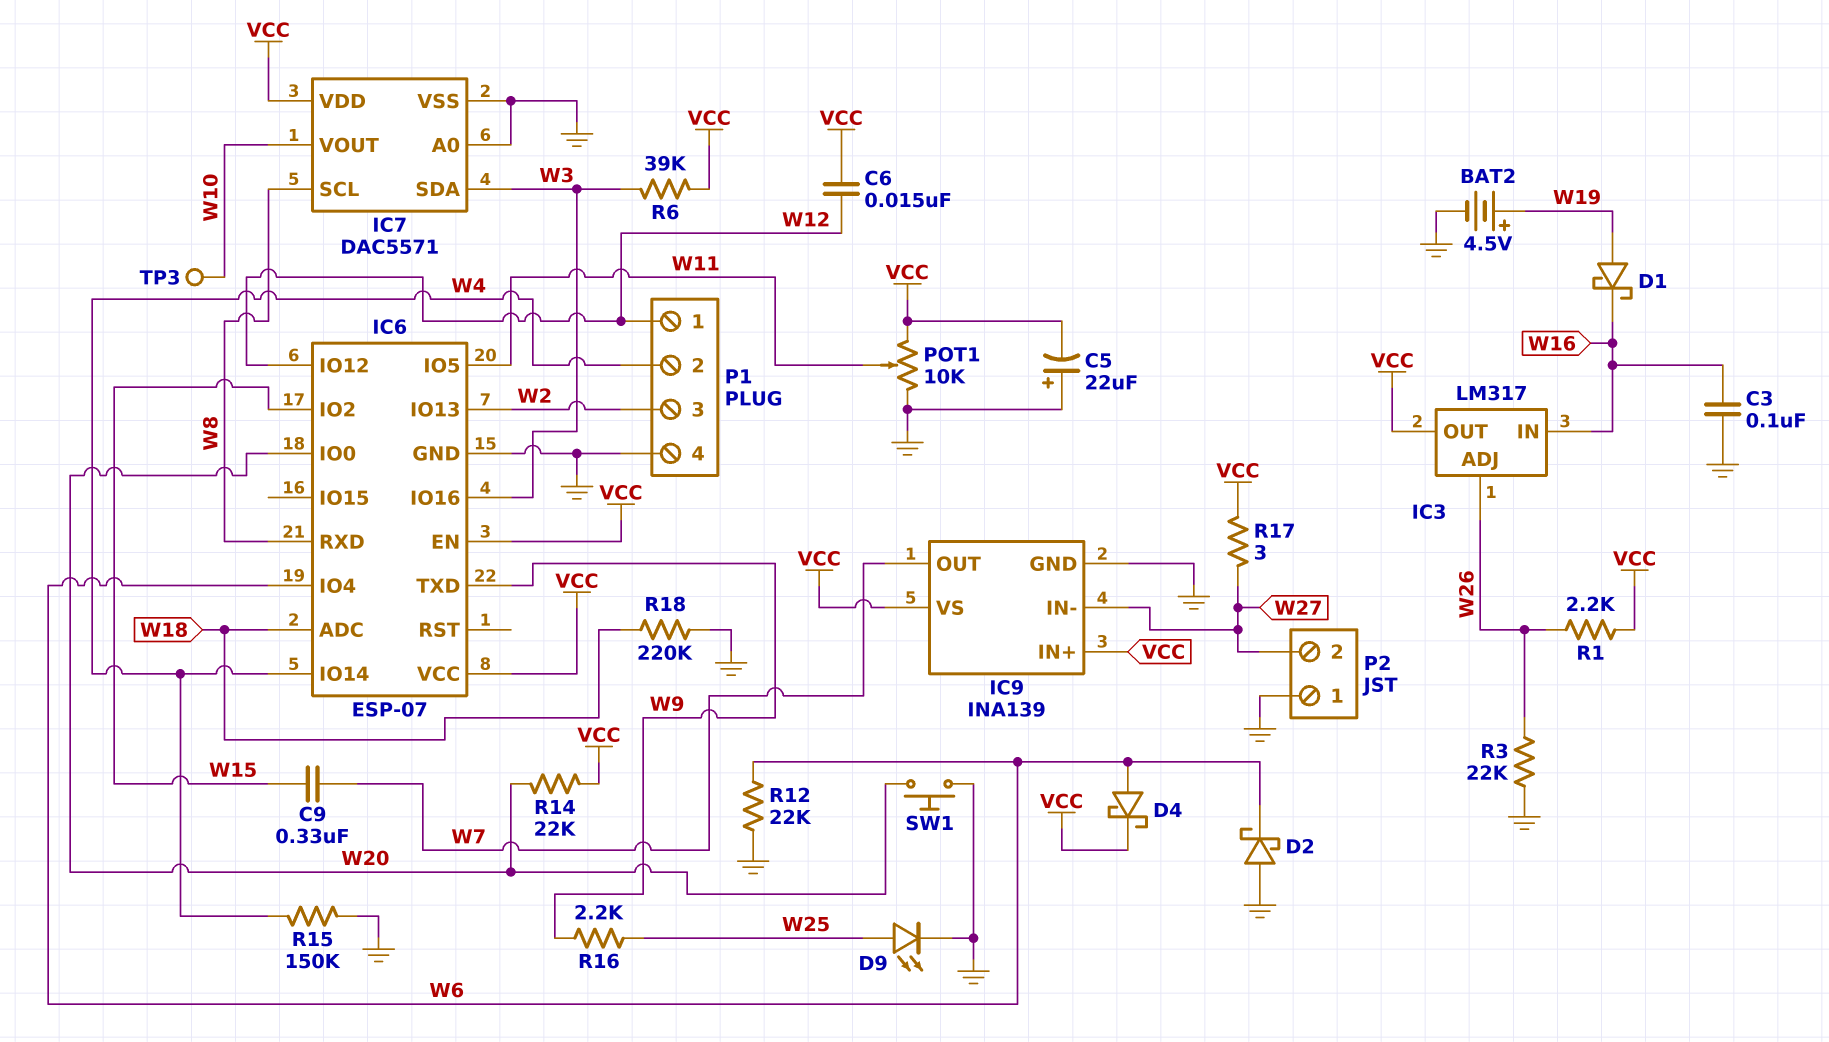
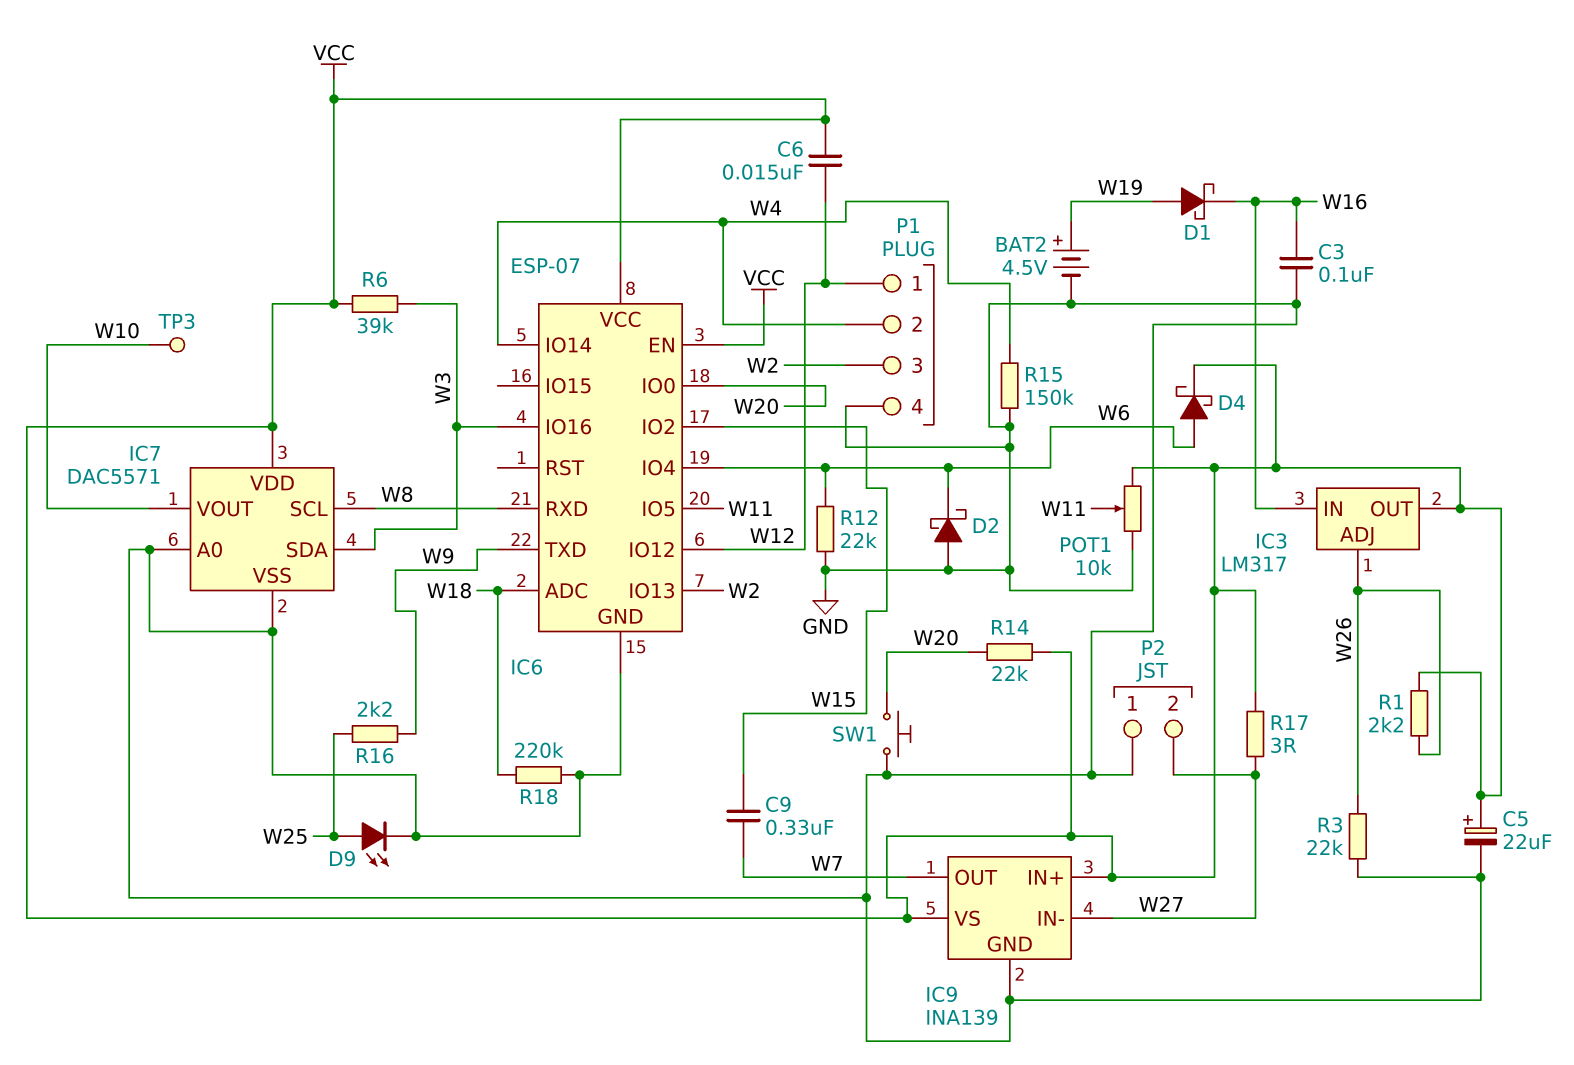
C5: 22uF (plus GND, minus VCC) -> 22uF (plus VCC, minus GND)

